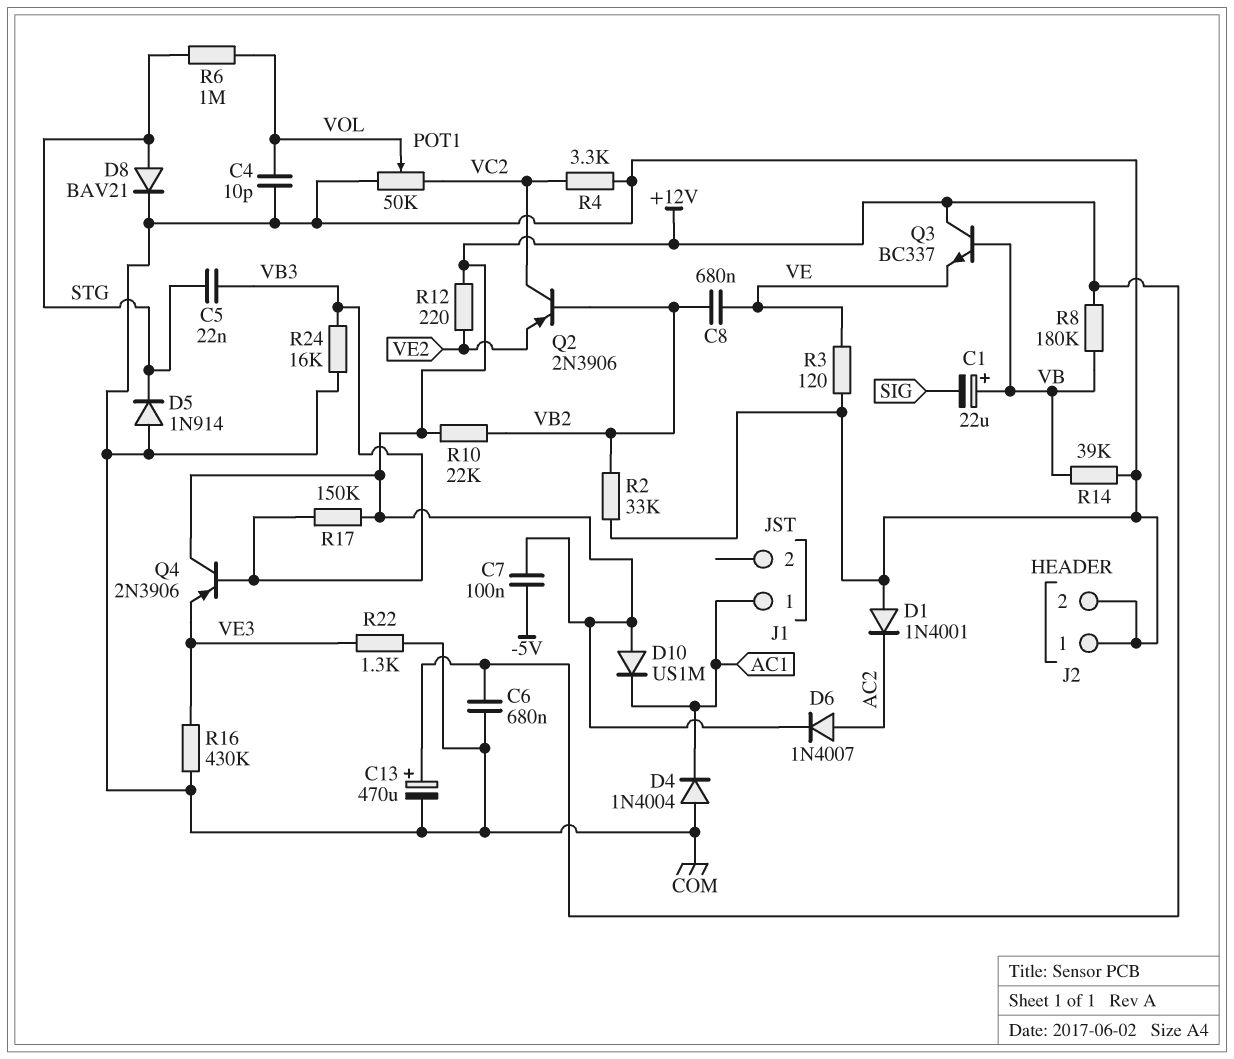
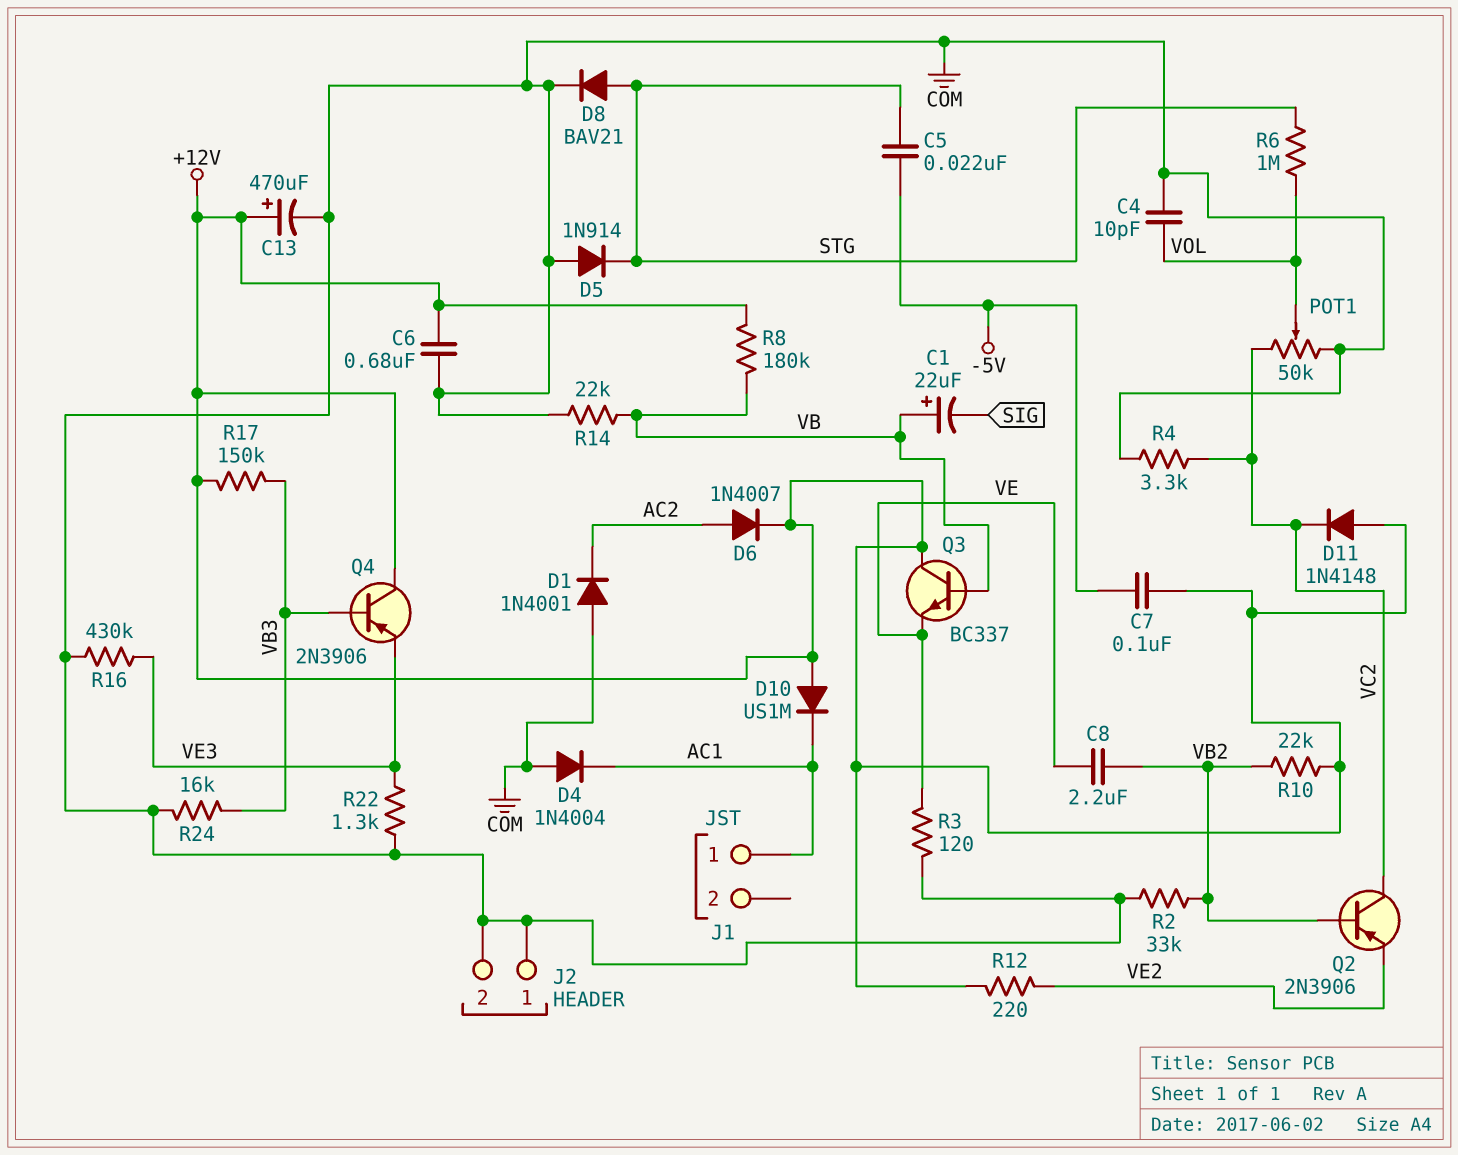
C5: 22nF (STG, VB3) -> 22nF (-5V, STG)
C8: 680nF (VB2, VE) -> 2.2uF (VB2, VE)
D11: none -> diode 1N4148 (A +12V, K VC2)
R14: 39k (COM, VB) -> 22k (COM, VB)

